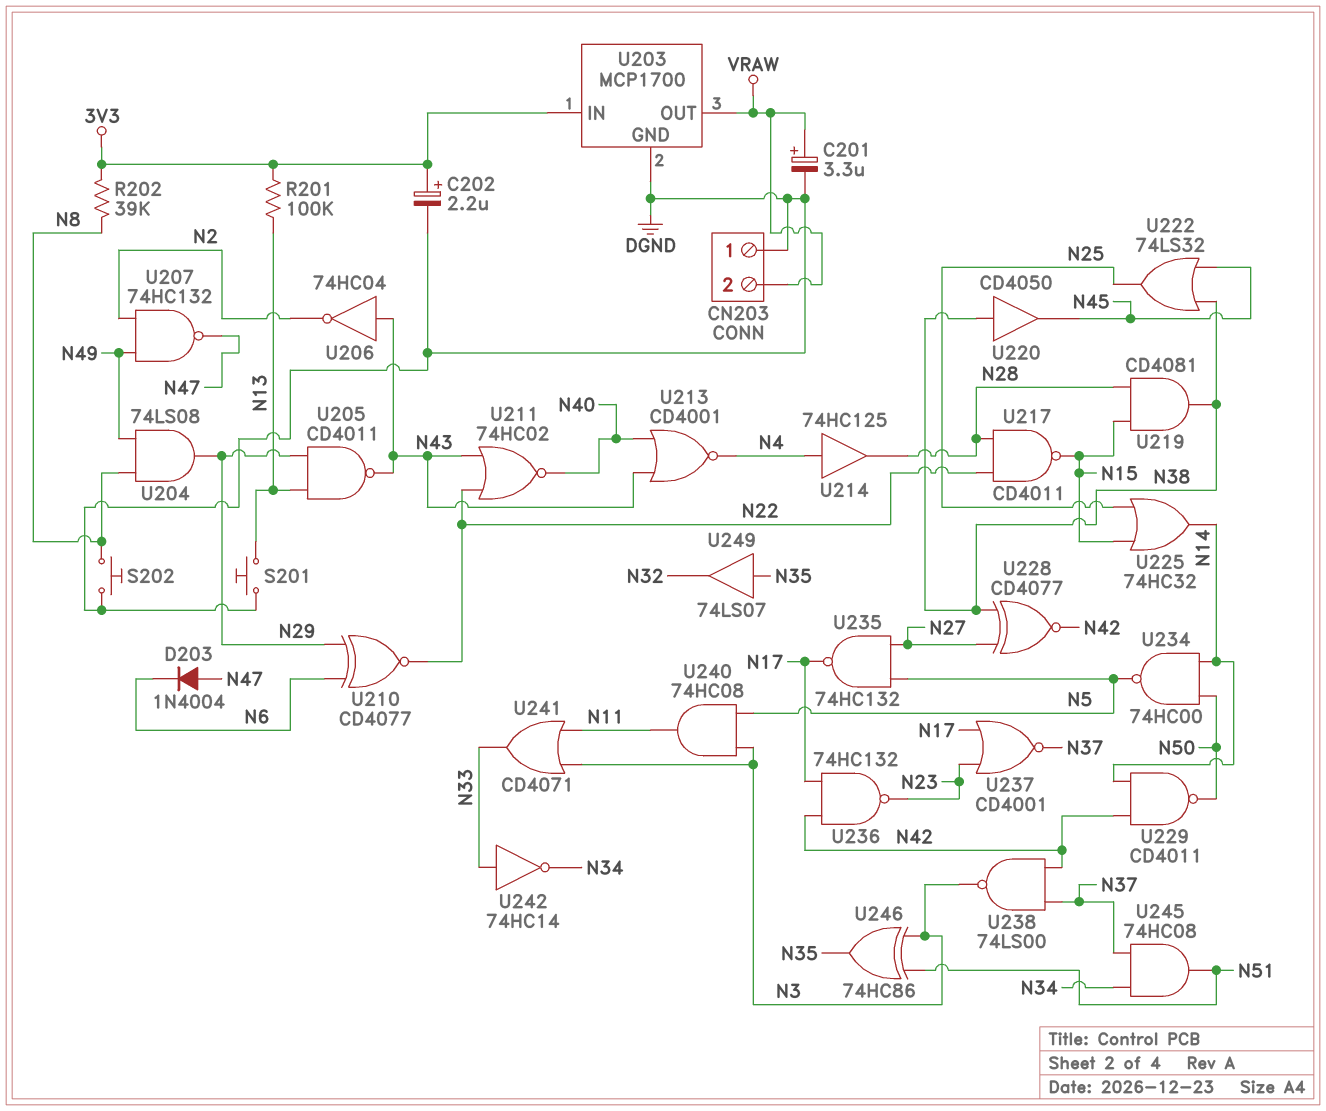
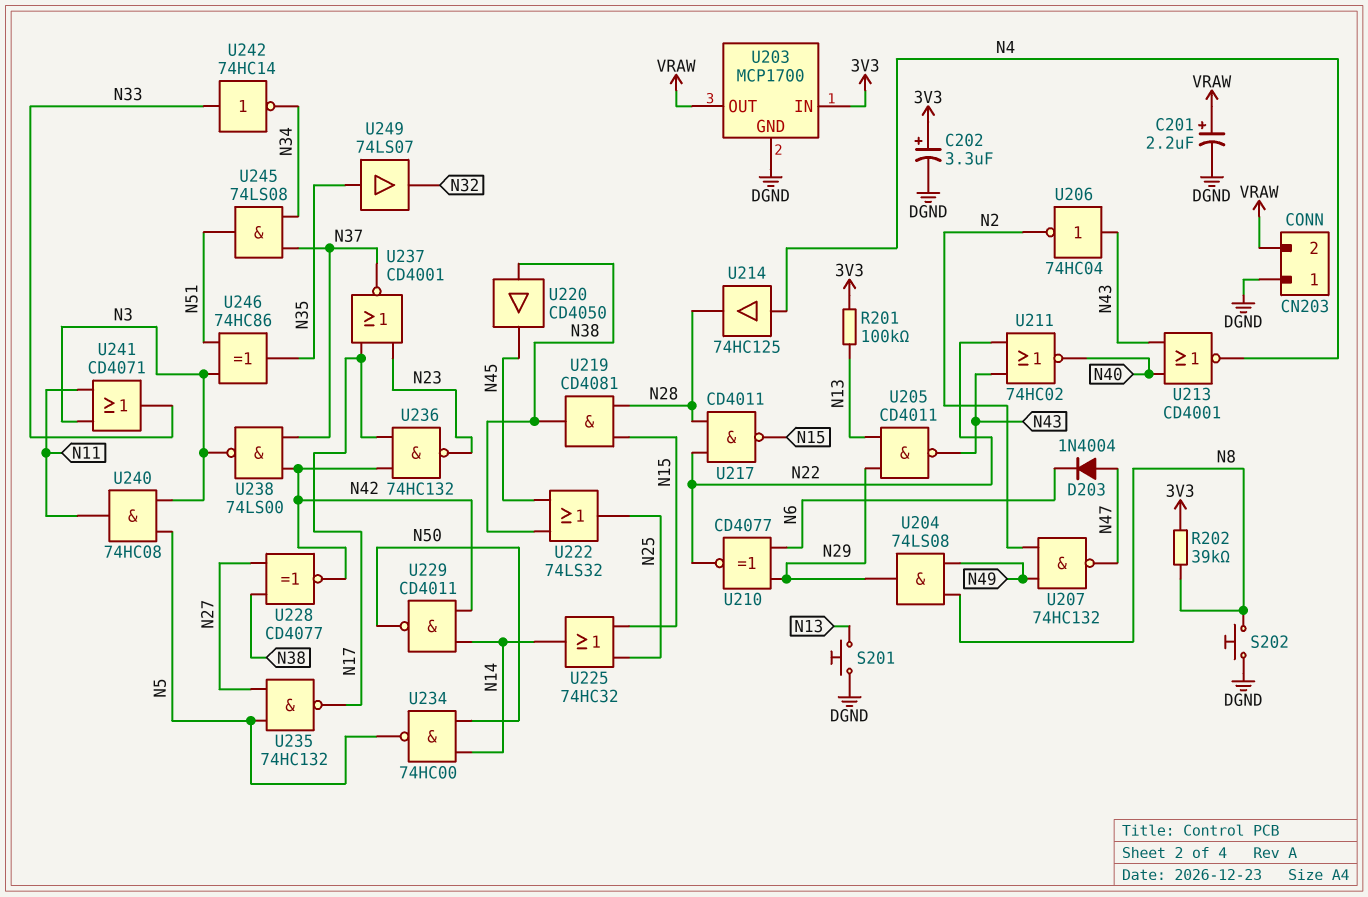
C201: 3.3uF (plus VRAW, minus DGND) -> 2.2uF (plus VRAW, minus DGND)
C202: 2.2uF (plus 3V3, minus DGND) -> 3.3uF (plus 3V3, minus DGND)
U245: AND 74HC08 (in N34, in N37, out N51) -> AND 74LS08 (in N34, in N37, out N51)

